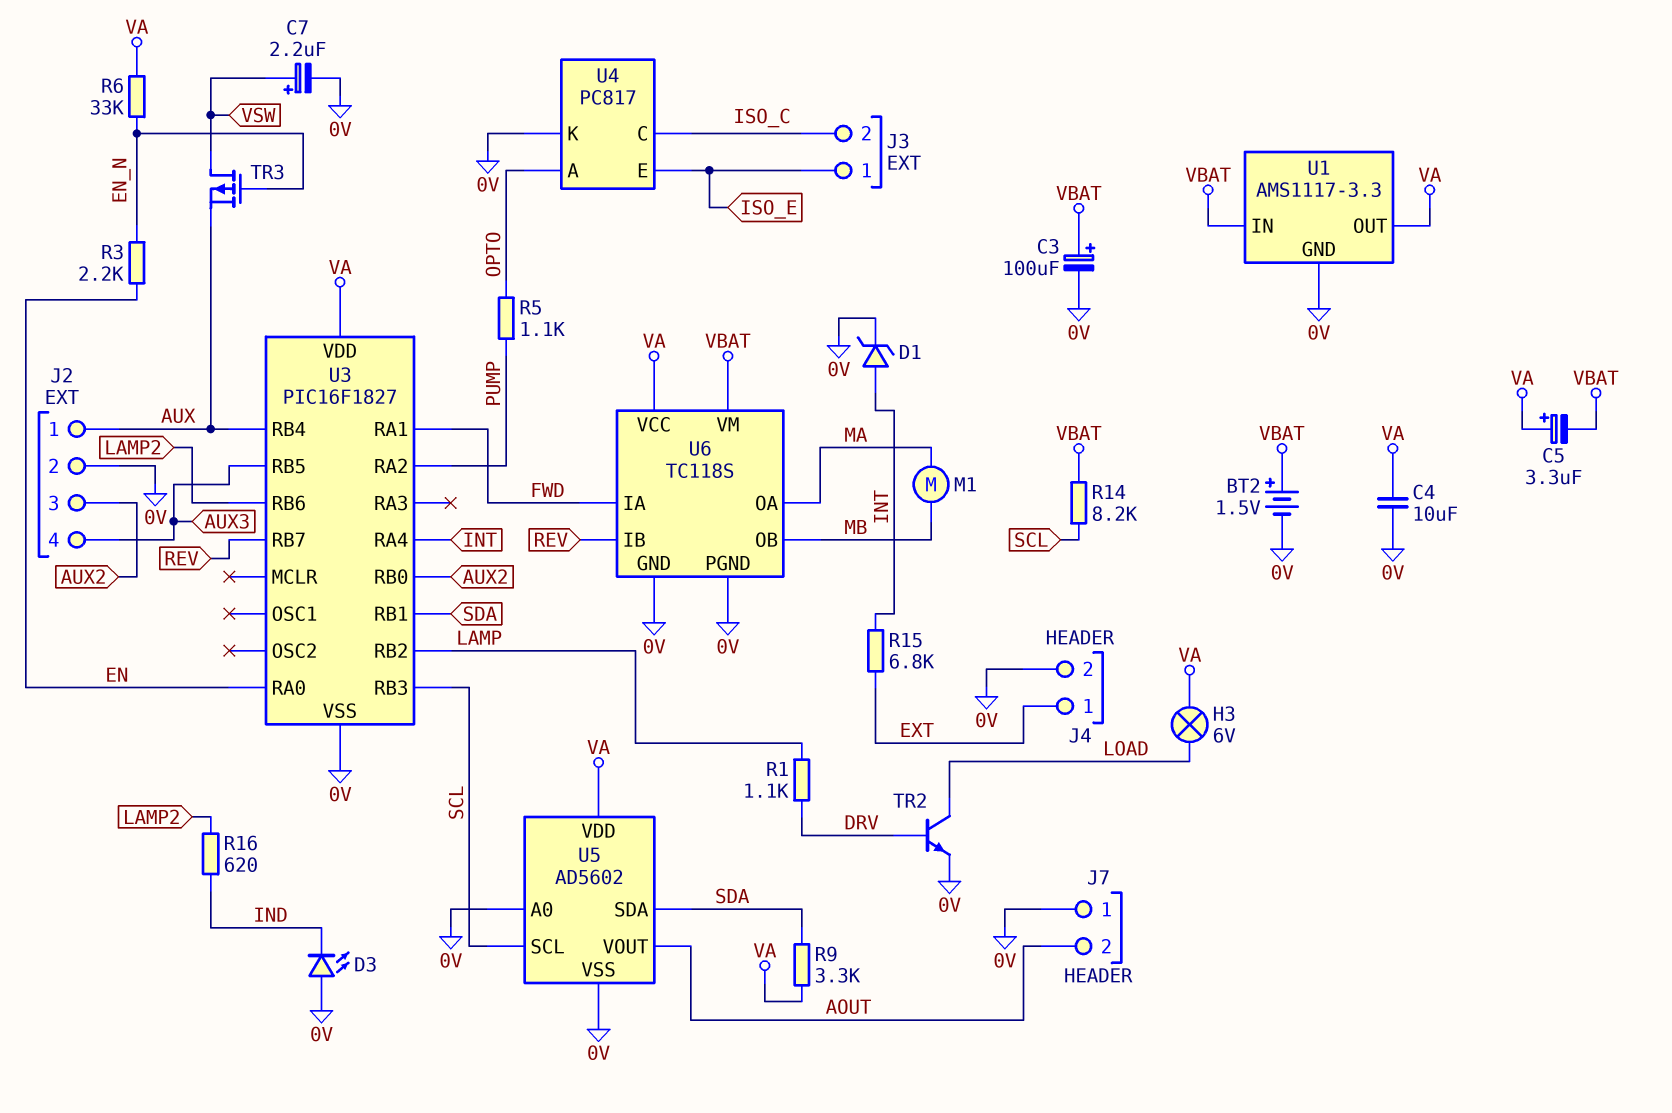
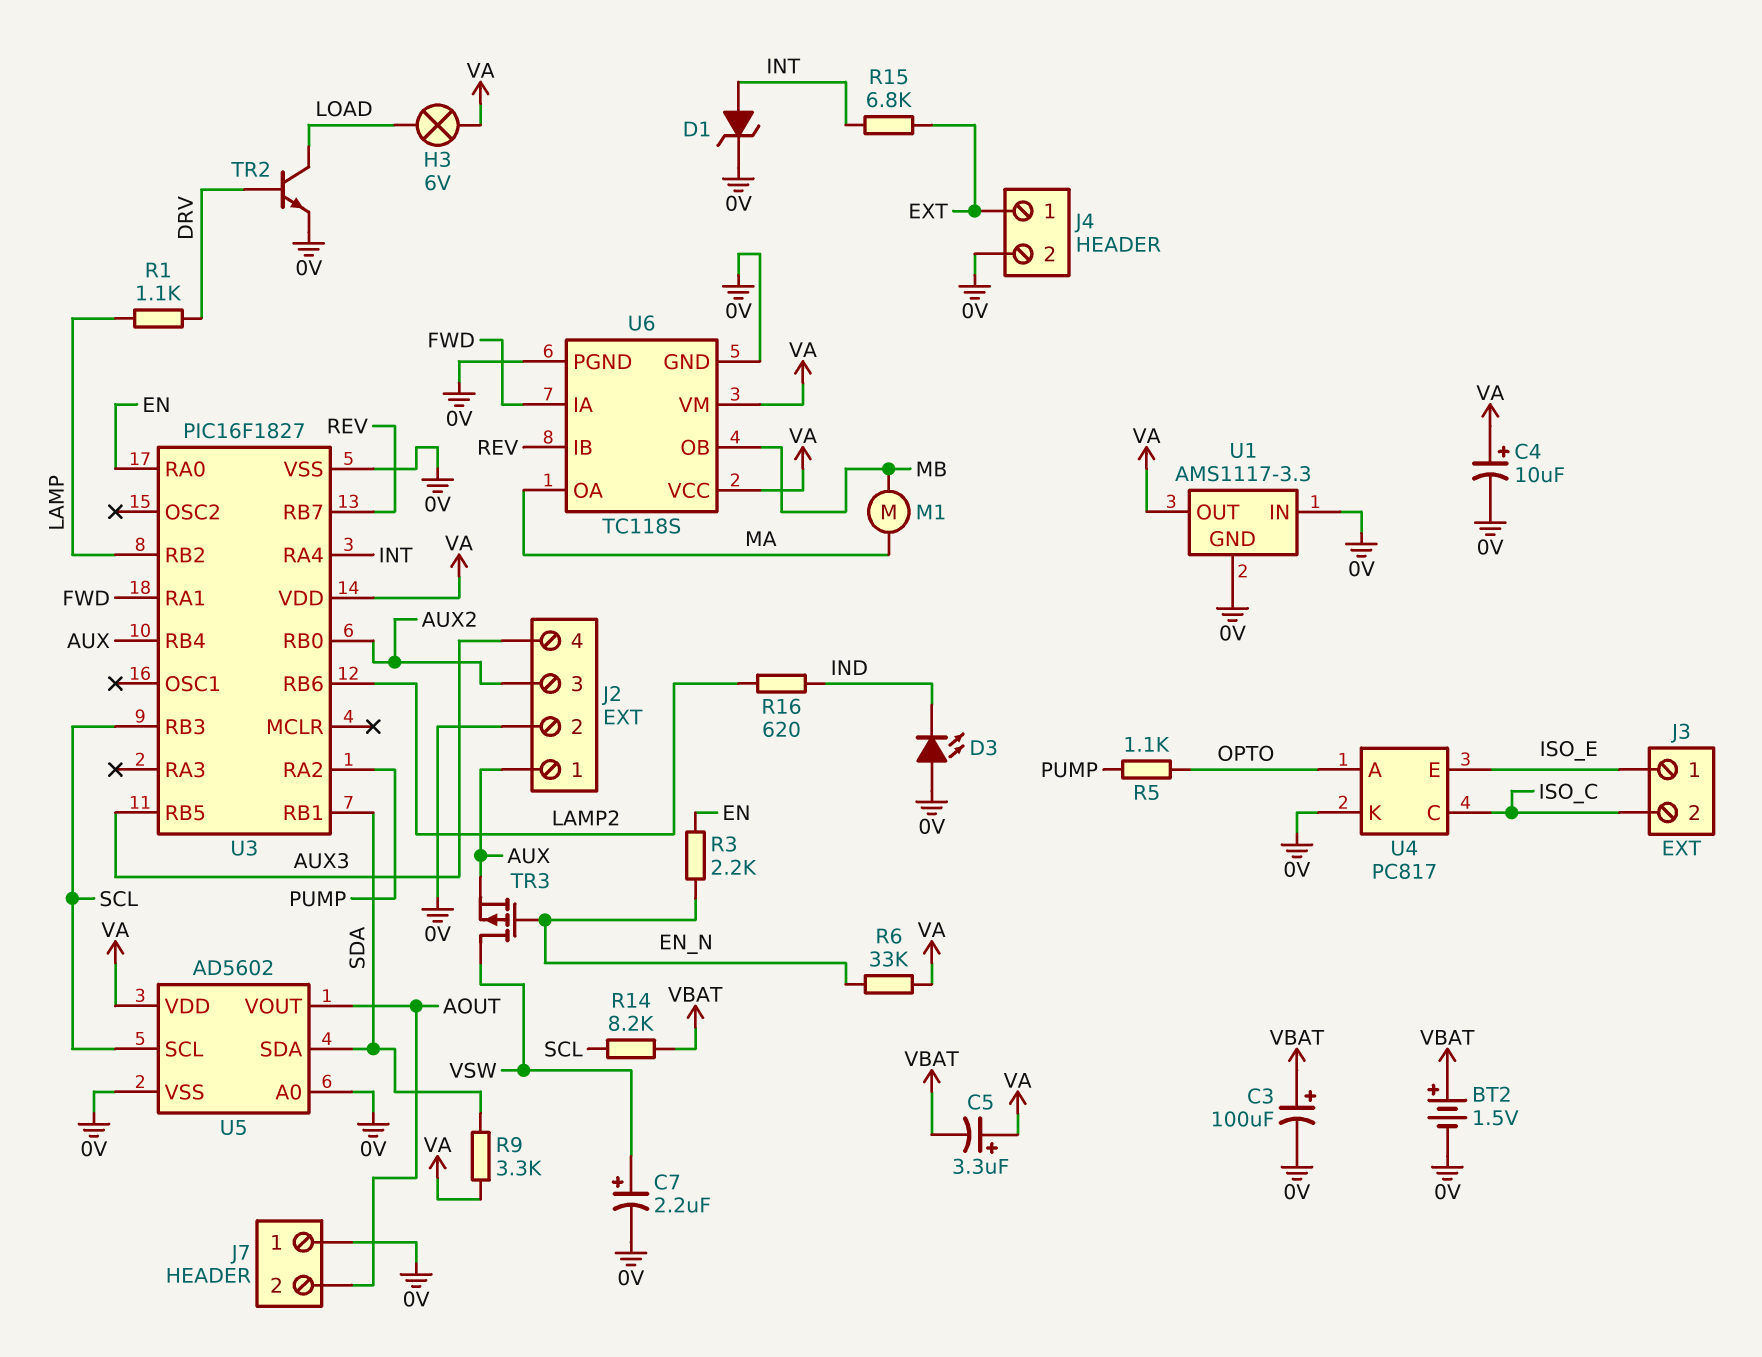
C4: 10uF (0V, VA) -> 10uF (plus VA, minus 0V)
U1 pin IN: VBAT -> 0V
U6 pin VM: VBAT -> VA

